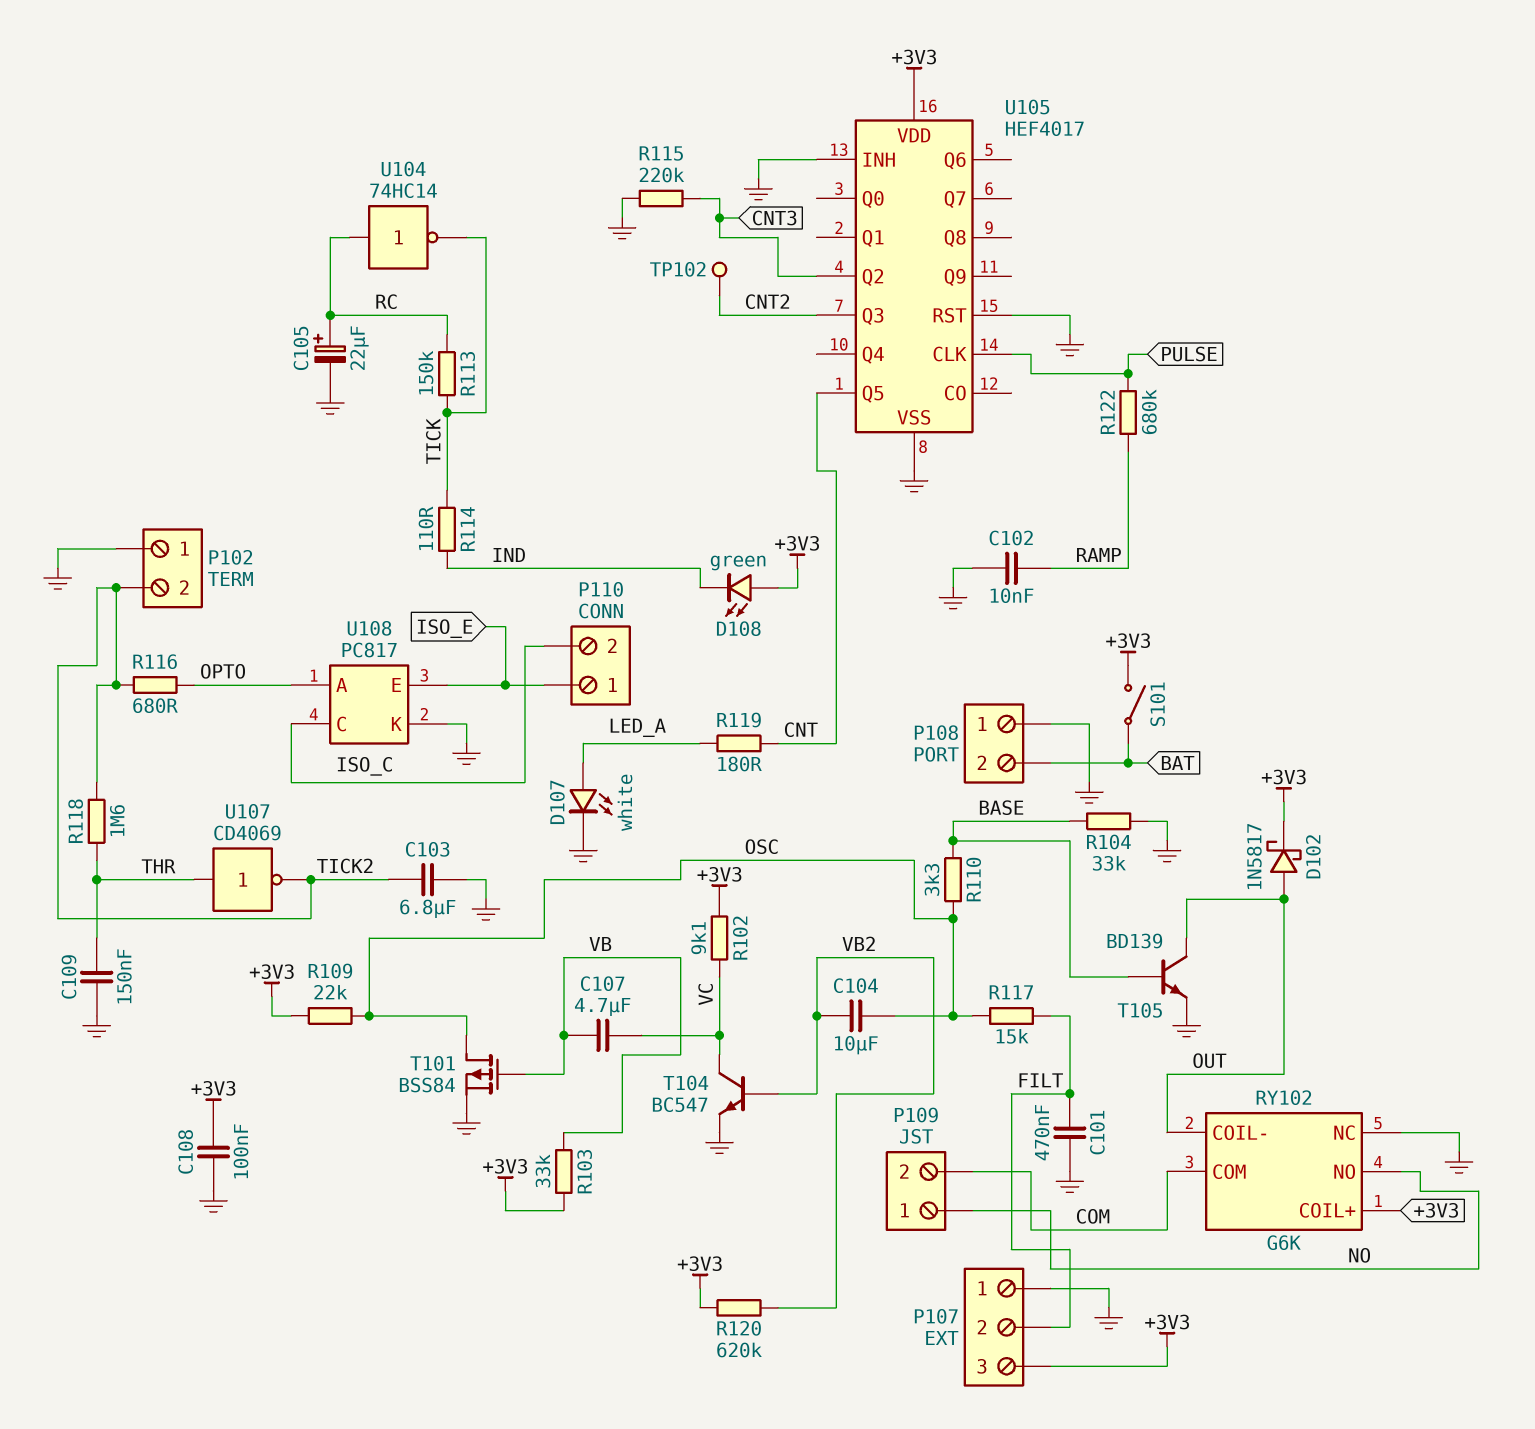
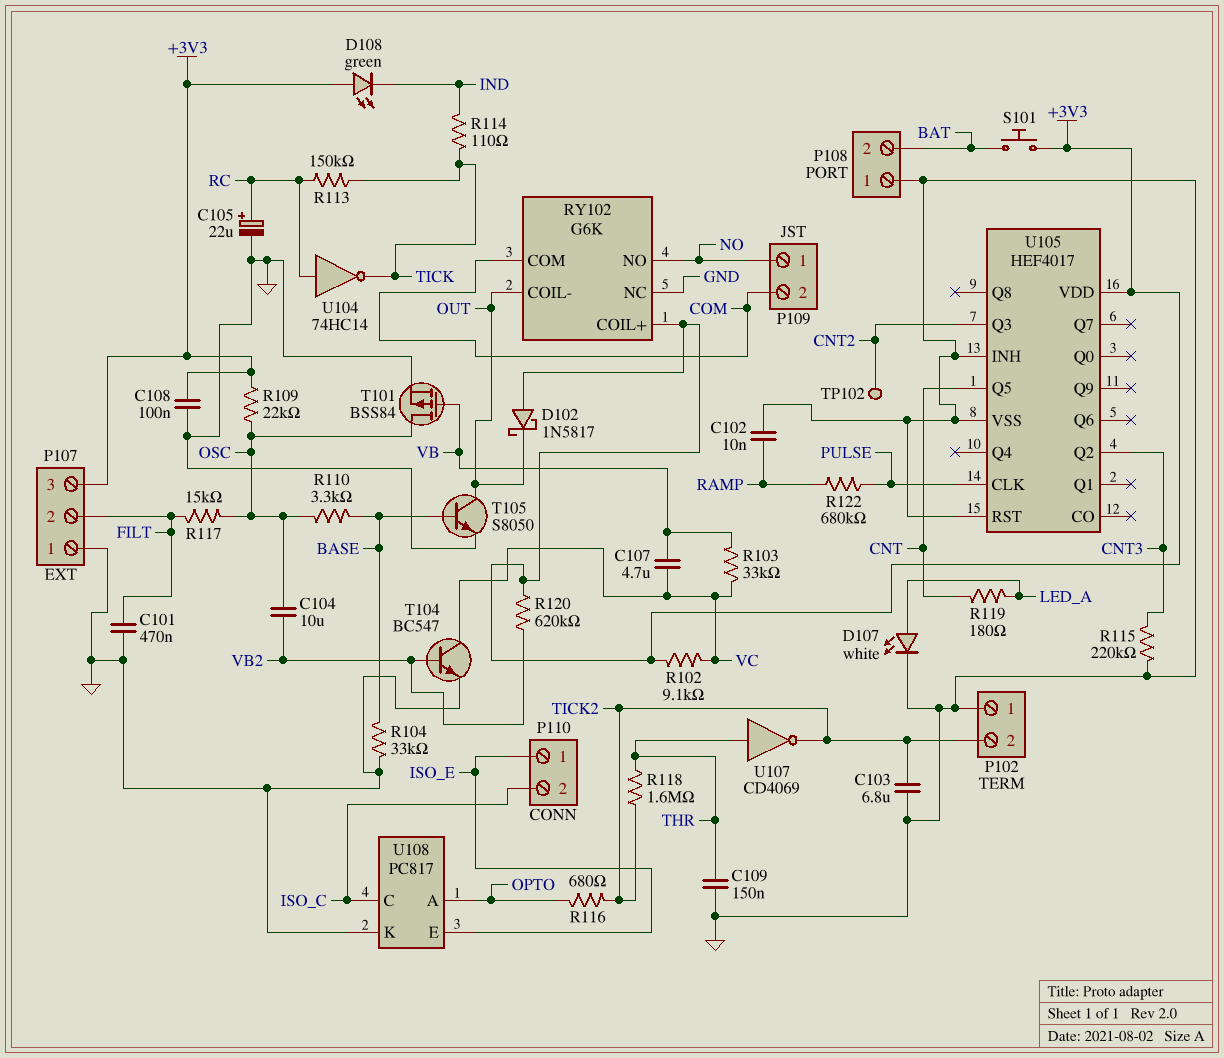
D102: schottky 1N5817 (A OUT, K +3V3) -> schottky 1N5817 (A +3V3, K OUT)
R103: 33k (+3V3, VB) -> 33k (VB, VC)
S101: switch (+3V3, BAT) -> button (+3V3, BAT)
T105: NPN BD139 (B BASE, C OUT, E GND) -> NPN S8050 (B BASE, C OUT, E GND)

